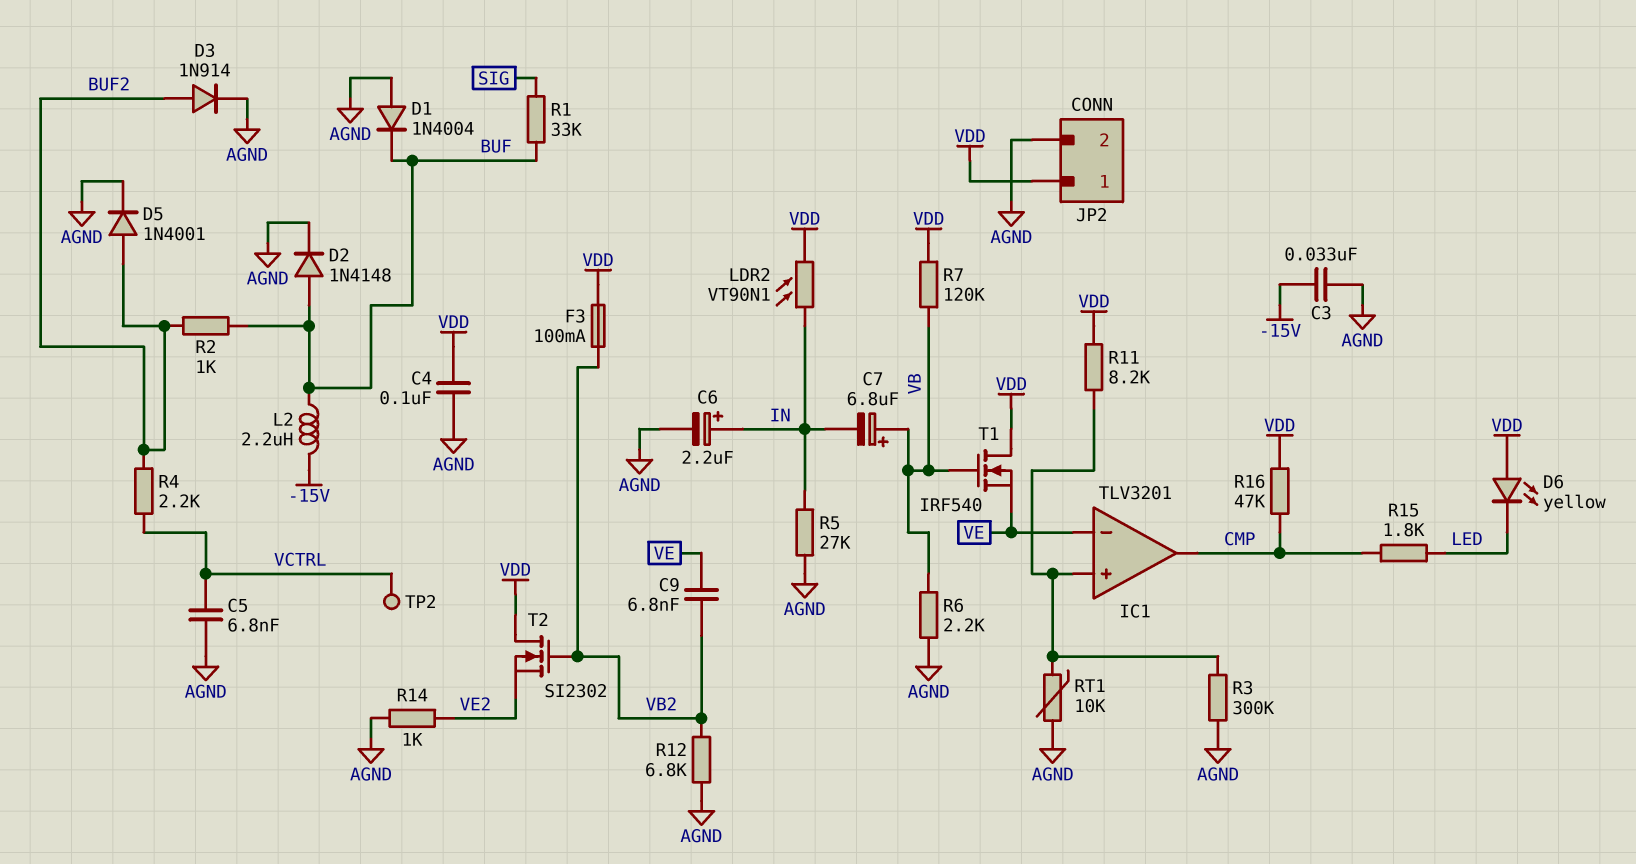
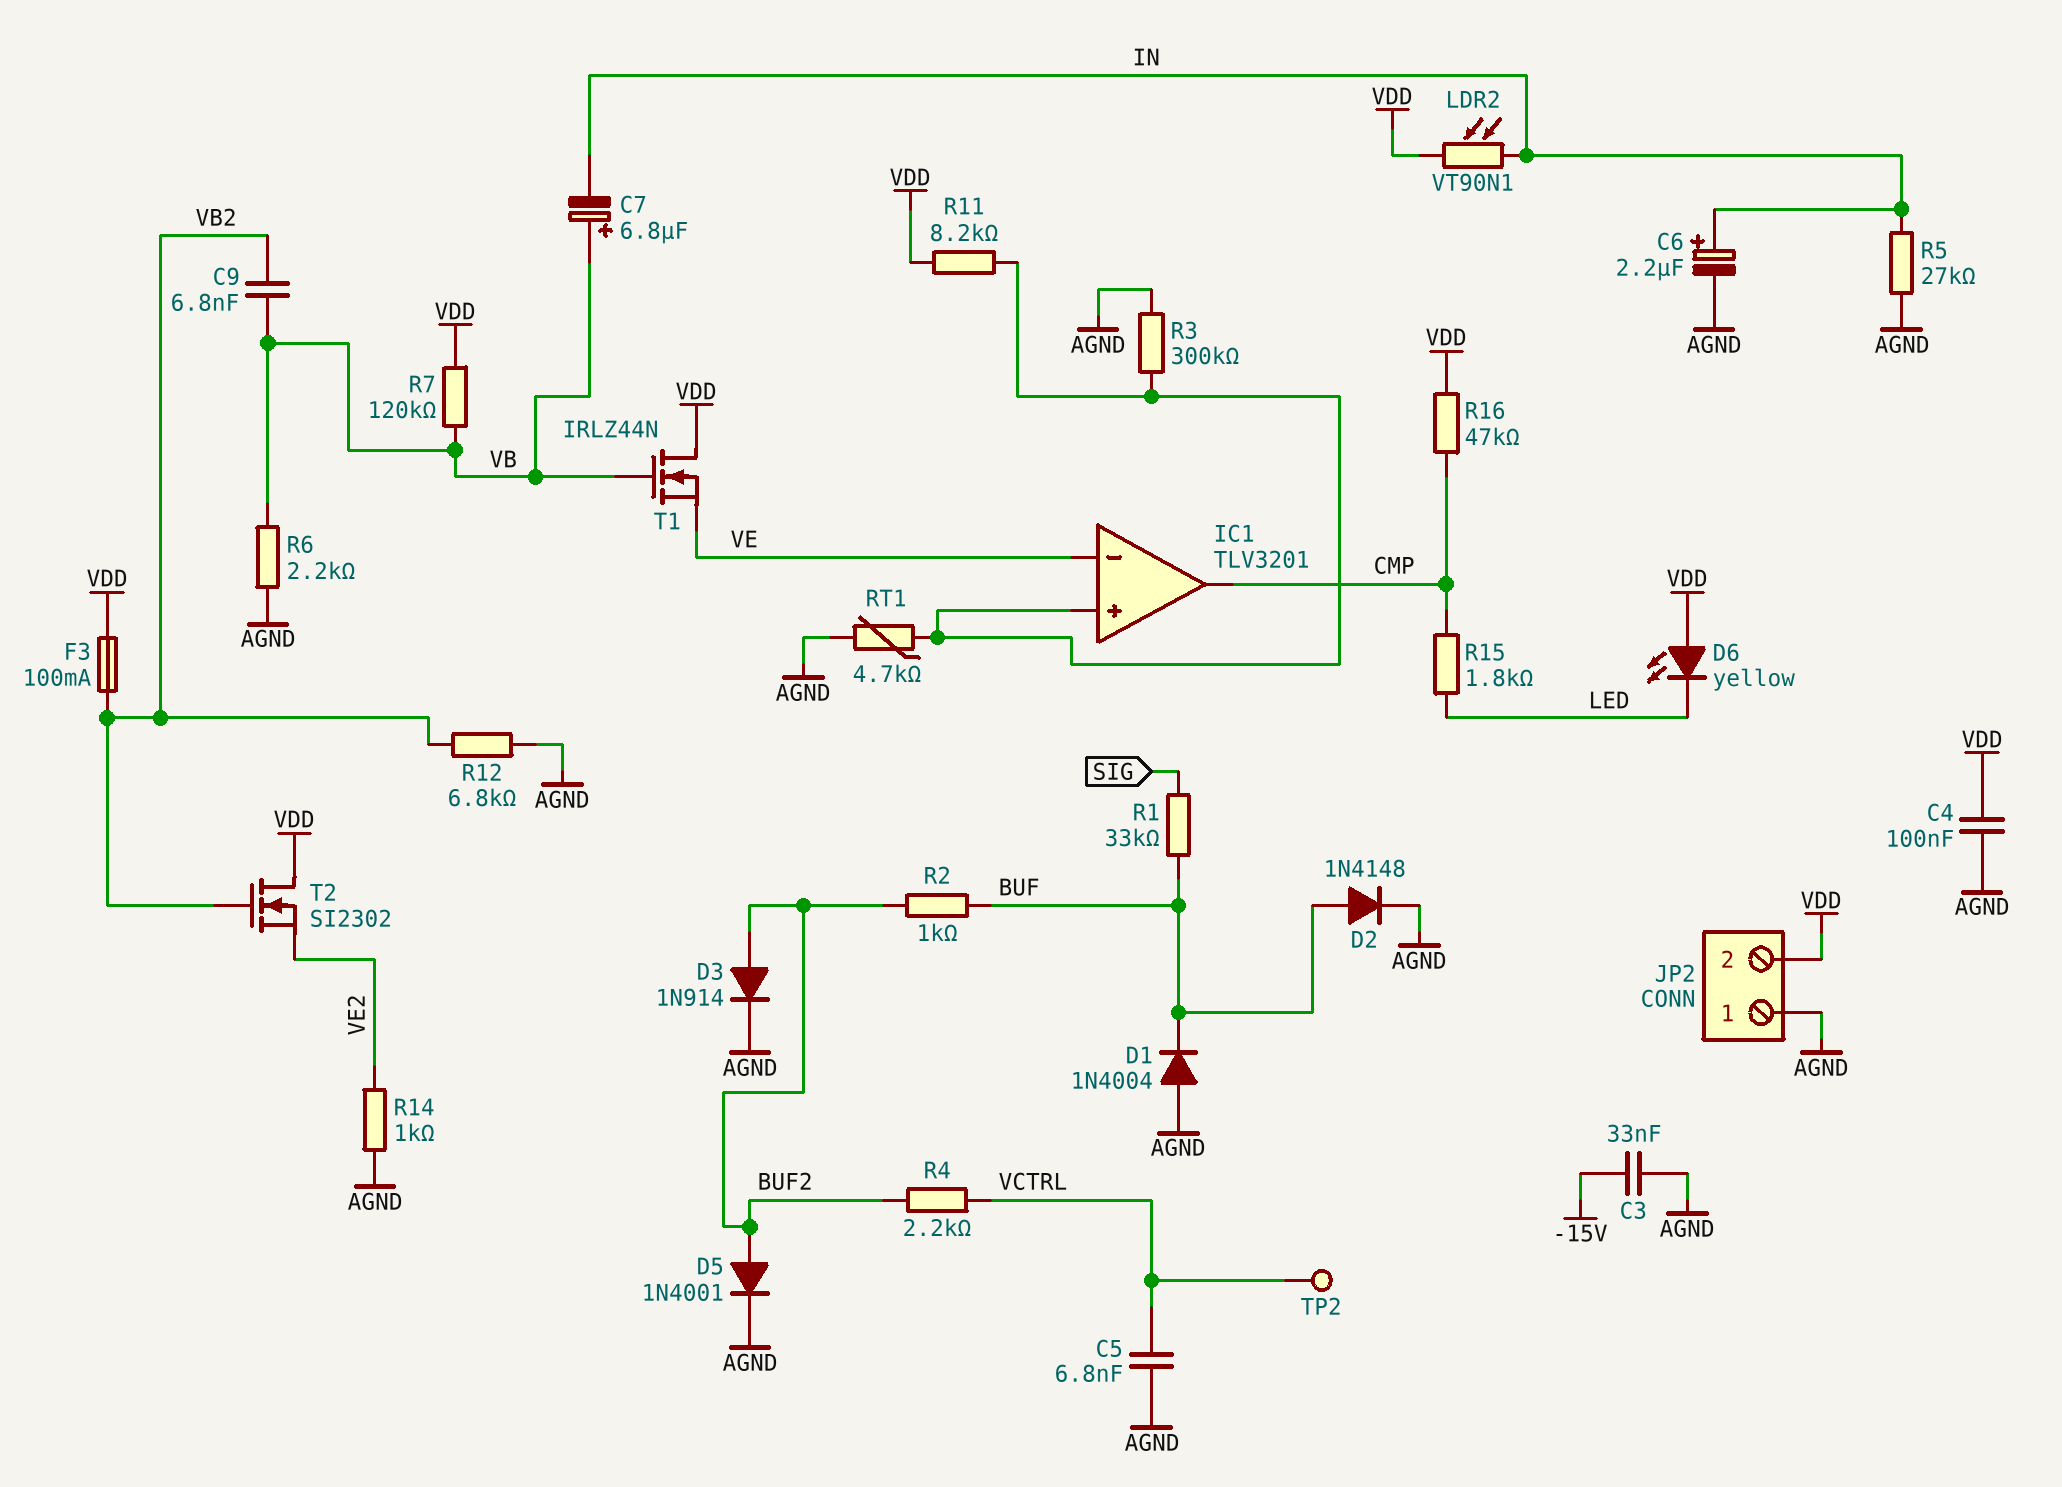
C9: 6.8nF (VB2, VE) -> 6.8nF (VB, VB2)
JP2 pin 1: VDD -> AGND
JP2 pin 2: AGND -> VDD
L2: 2.2uH (-15V, BUF) -> none
RT1: 10k (AGND, IC1/in+) -> 4.7k (AGND, IC1/in+)
T1: NMOS IRF540 (G VB, D VDD, S VE) -> NMOS IRLZ44N (G VB, D VDD, S VE)

